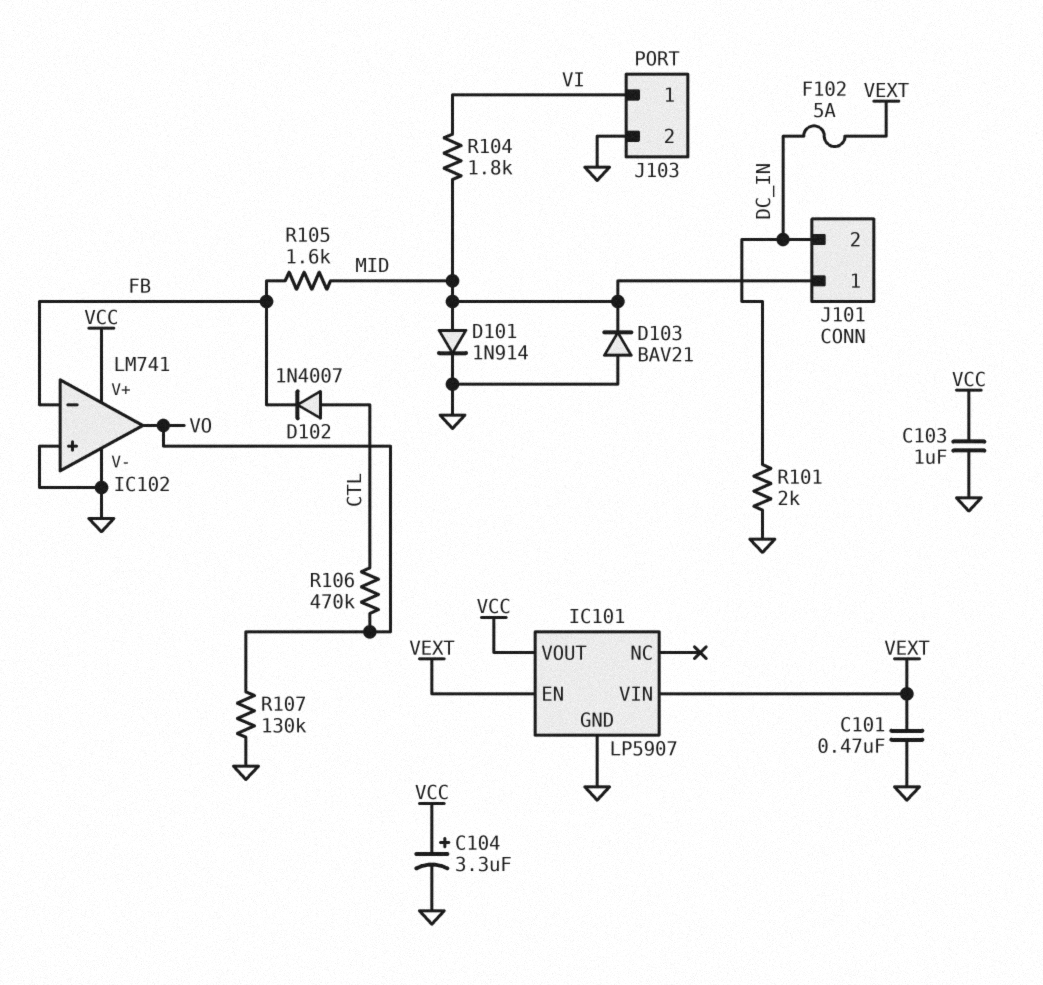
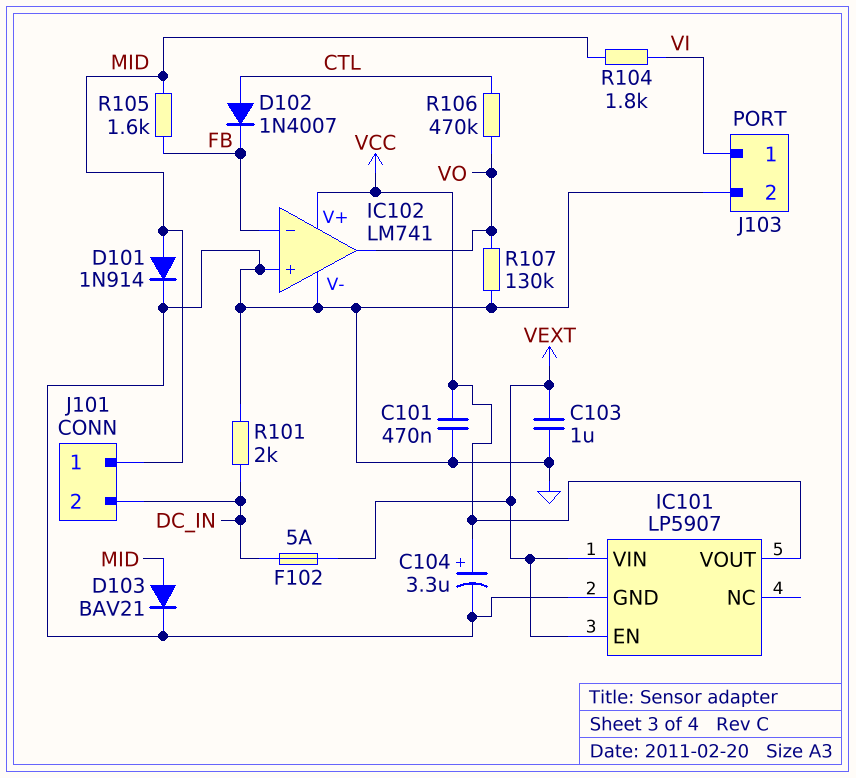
C101: 470nF (GND, VEXT) -> 470nF (GND, VCC)
C103: 1uF (GND, VCC) -> 1uF (GND, VEXT)
D103: diode BAV21 (A GND, K MID) -> diode BAV21 (A MID, K GND)

